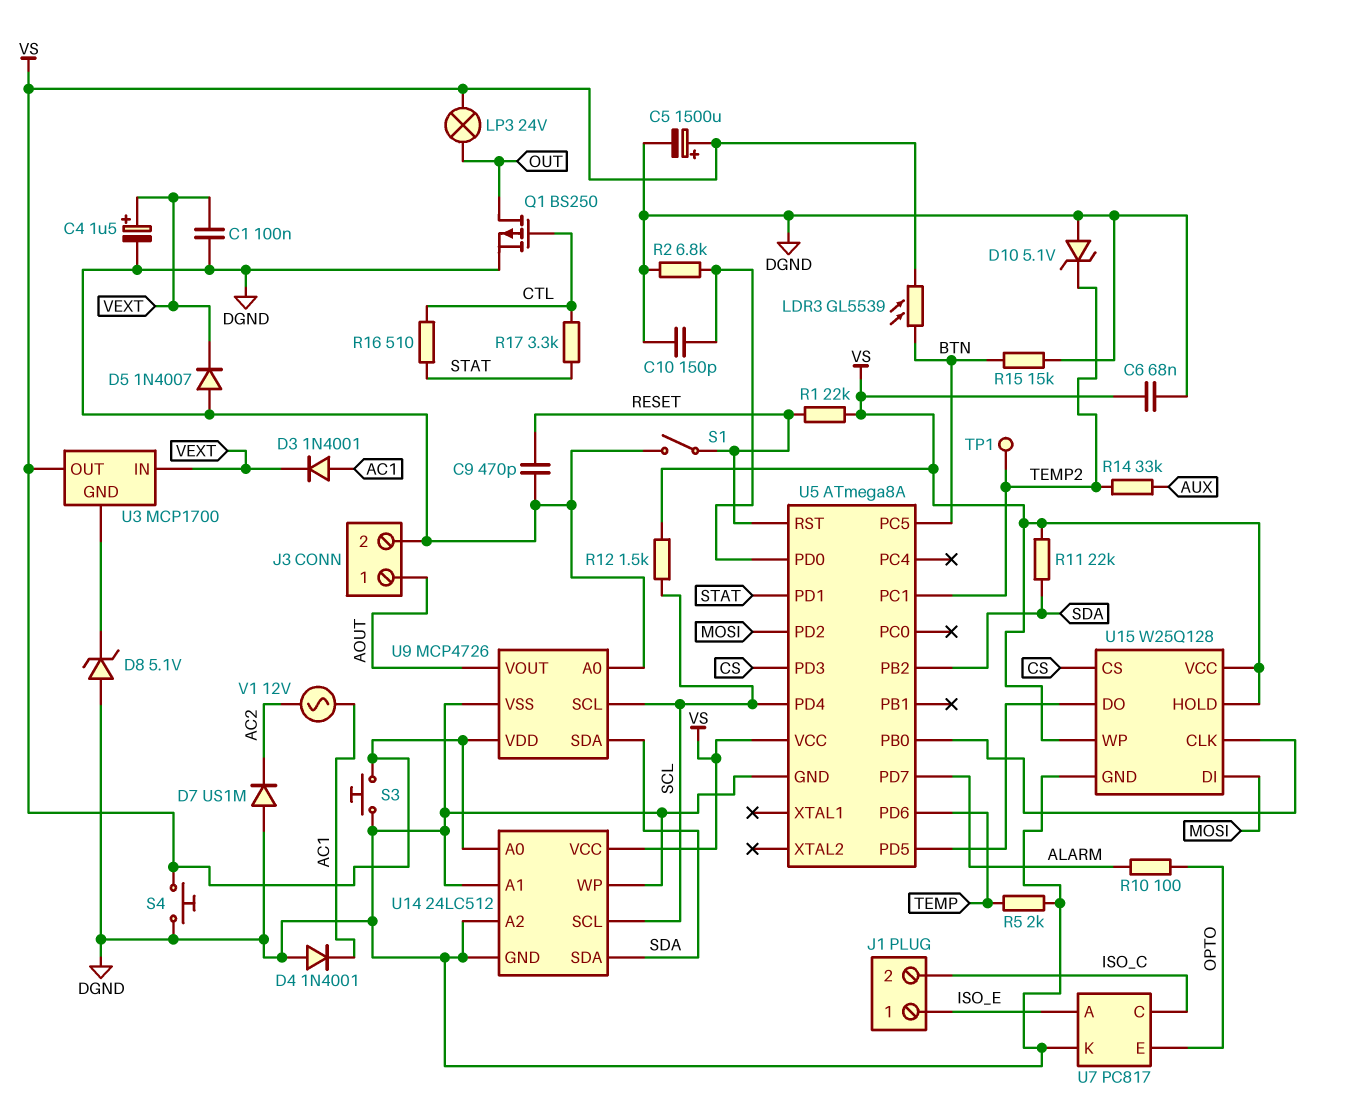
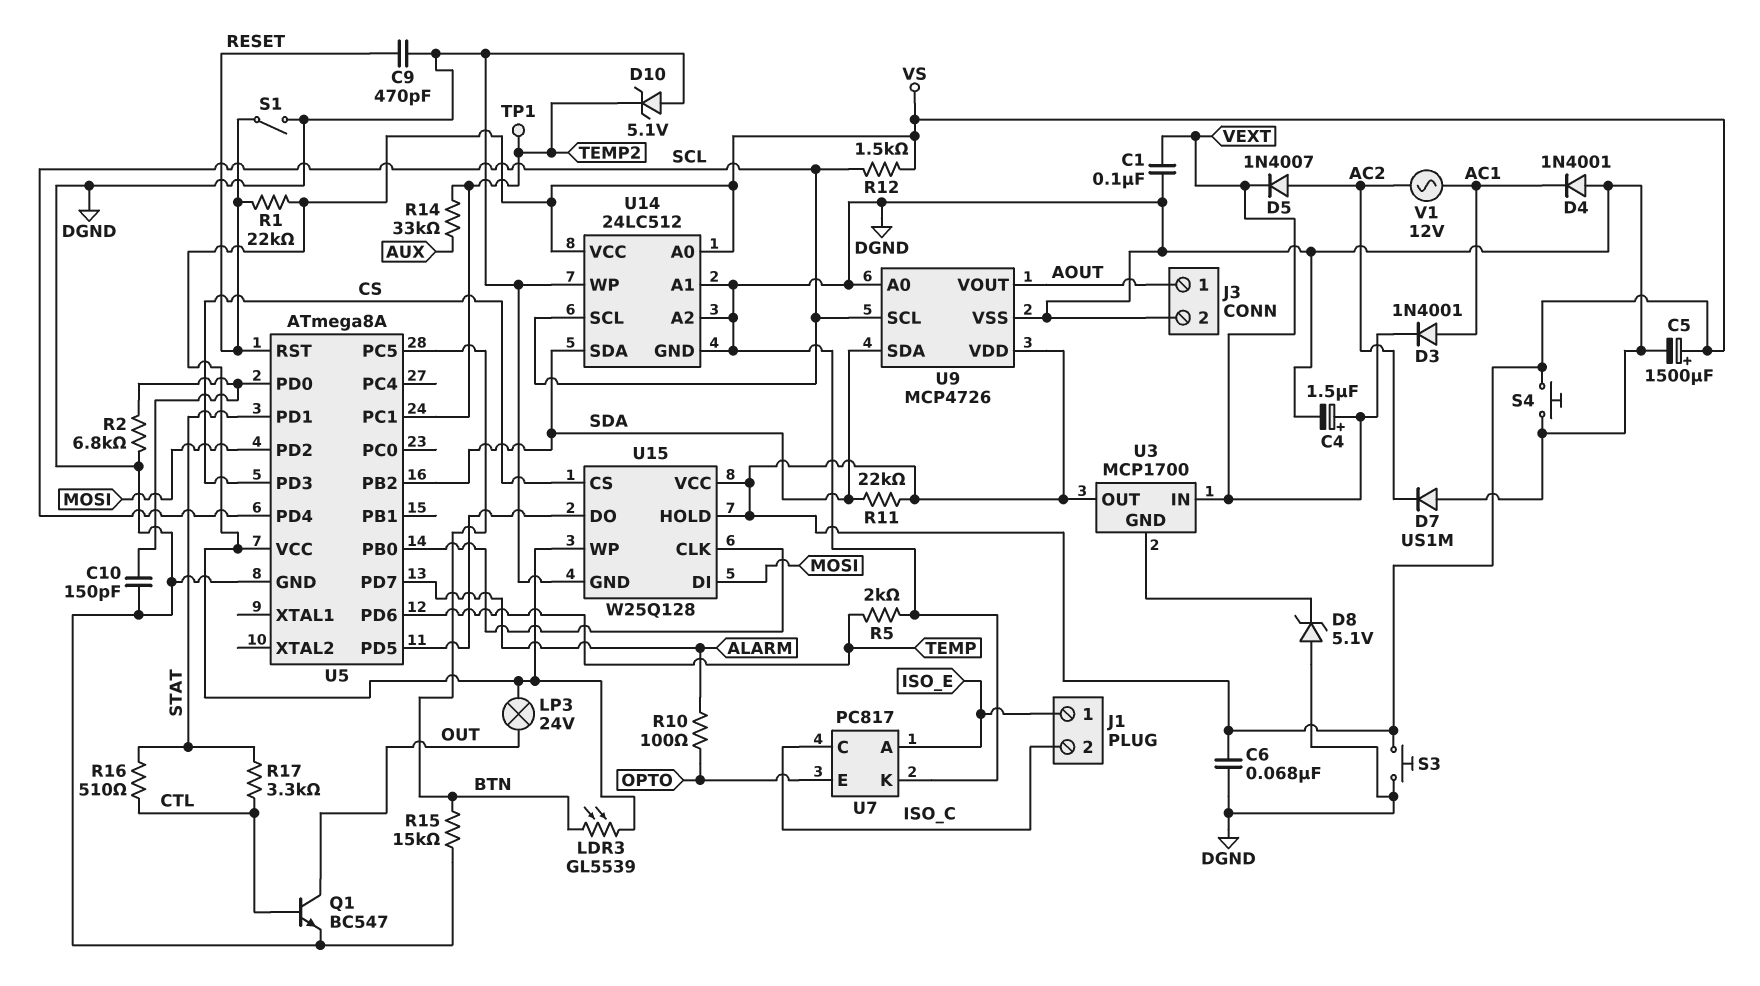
D5: diode 1N4007 (A DGND, K VEXT) -> diode 1N4007 (A AC2, K VEXT)
Q1: PMOS BS250 (G CTL, D OUT, S DGND) -> NPN BC547 (B CTL, C OUT, E DGND)

